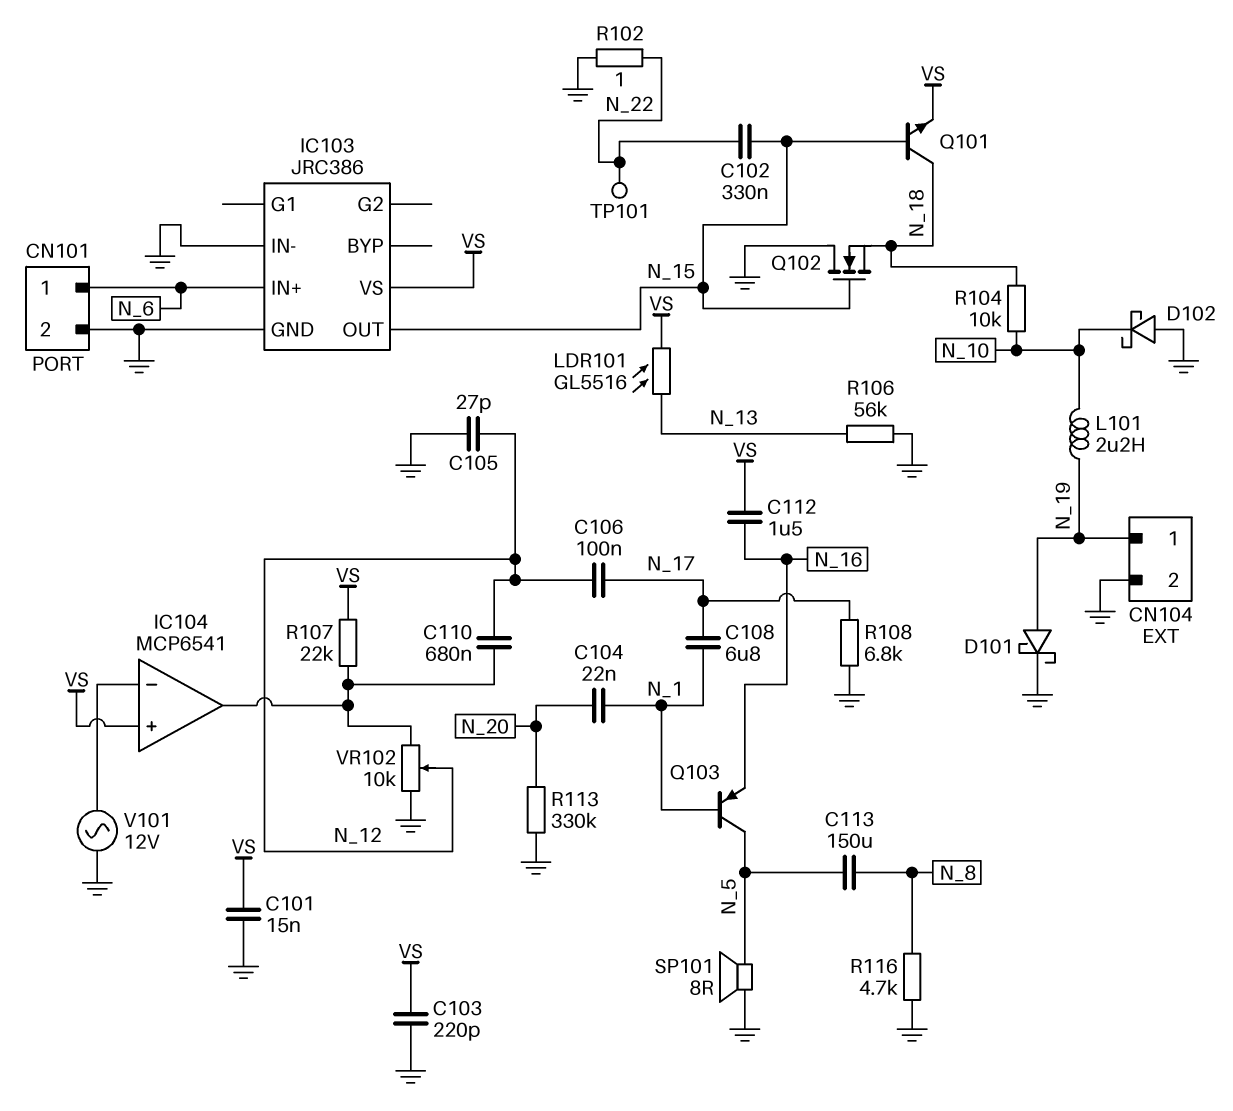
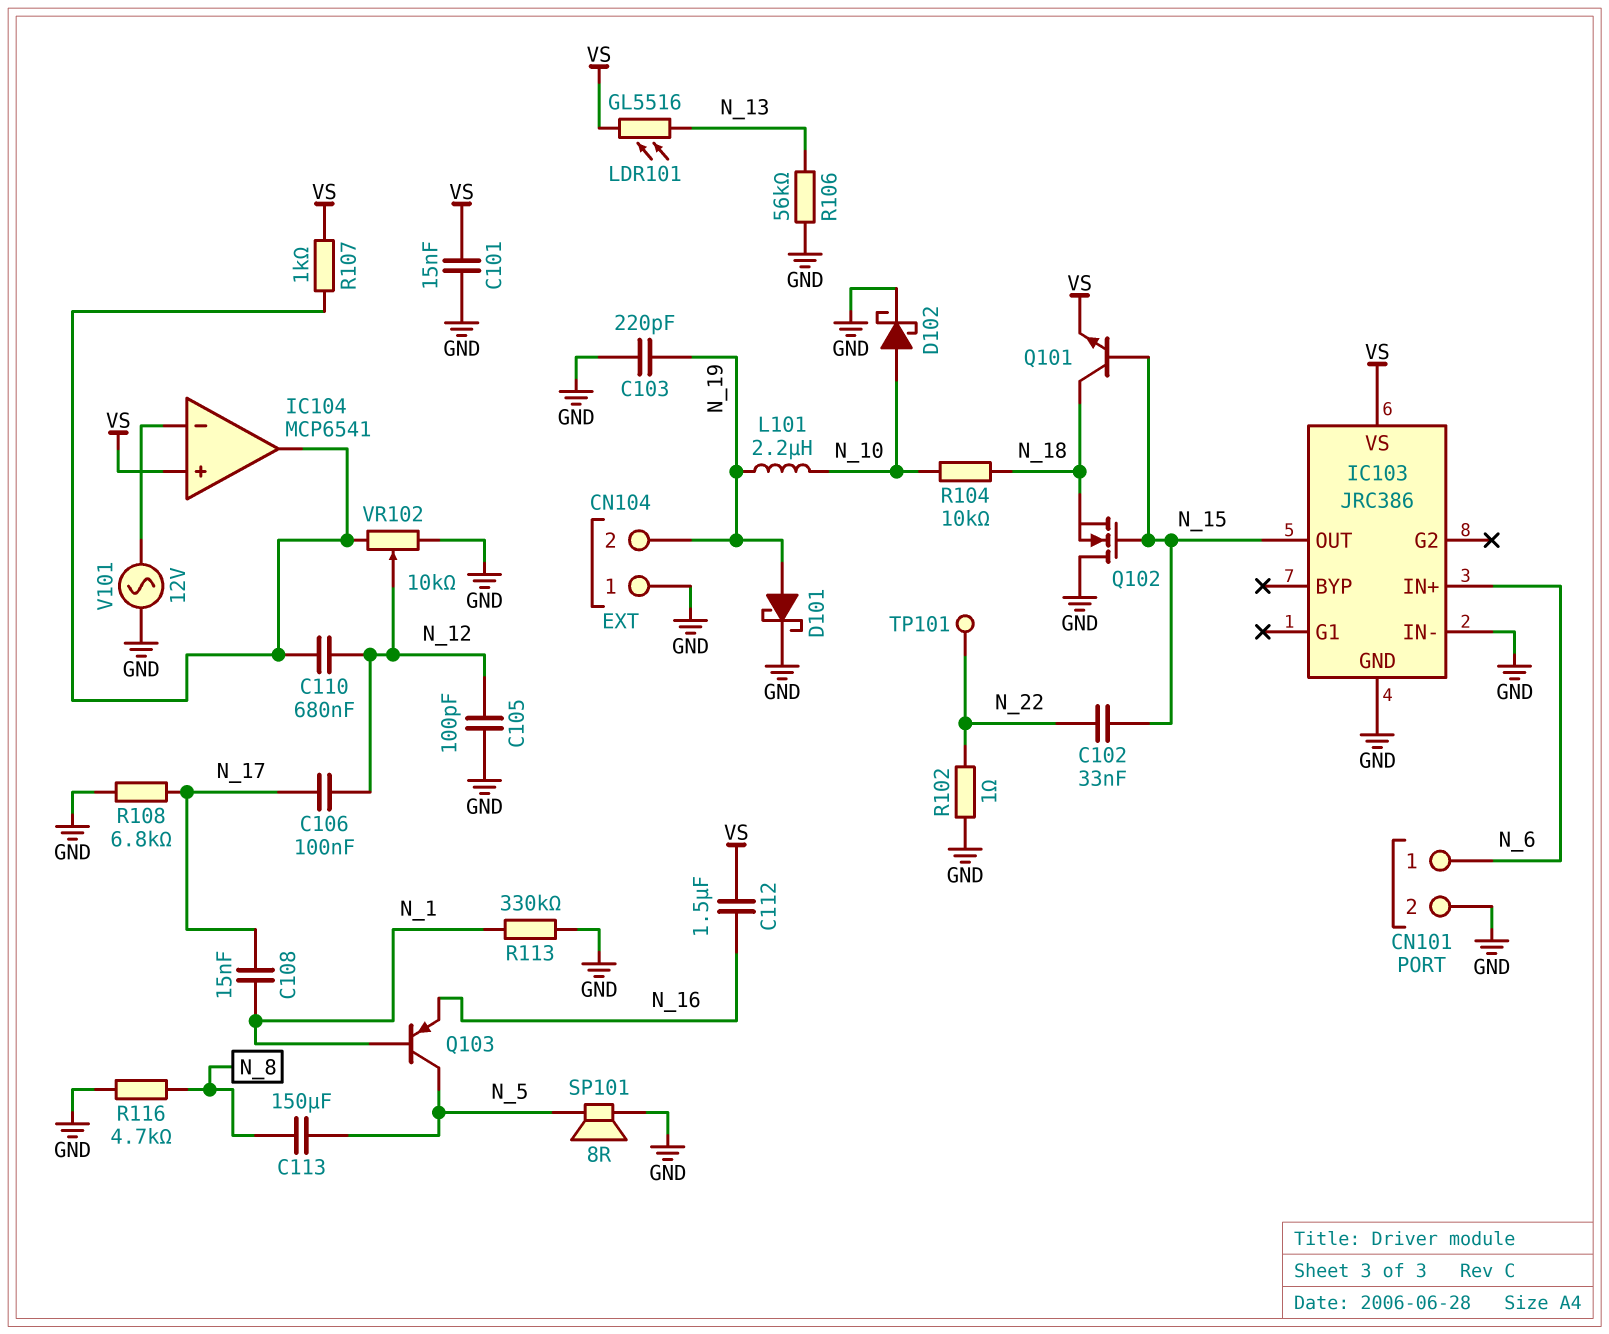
C102: 330nF (N_15, N_22) -> 33nF (N_15, N_22)
C103: 220pF (GND, VS) -> 220pF (GND, N_19)
C104: 22nF (N_1, N_20) -> none
C105: 27pF (GND, N_12) -> 100pF (GND, N_12)
C108: 6.8uF (N_1, N_17) -> 15nF (N_1, N_17)
CN104 pin 1: N_19 -> GND
CN104 pin 2: GND -> N_19
D102: schottky (A GND, K N_10) -> schottky (A N_10, K GND)
R107: 22k (IC104/out, VS) -> 1k (IC104/out, VS)
R113: 330k (GND, N_20) -> 330k (GND, N_1)

